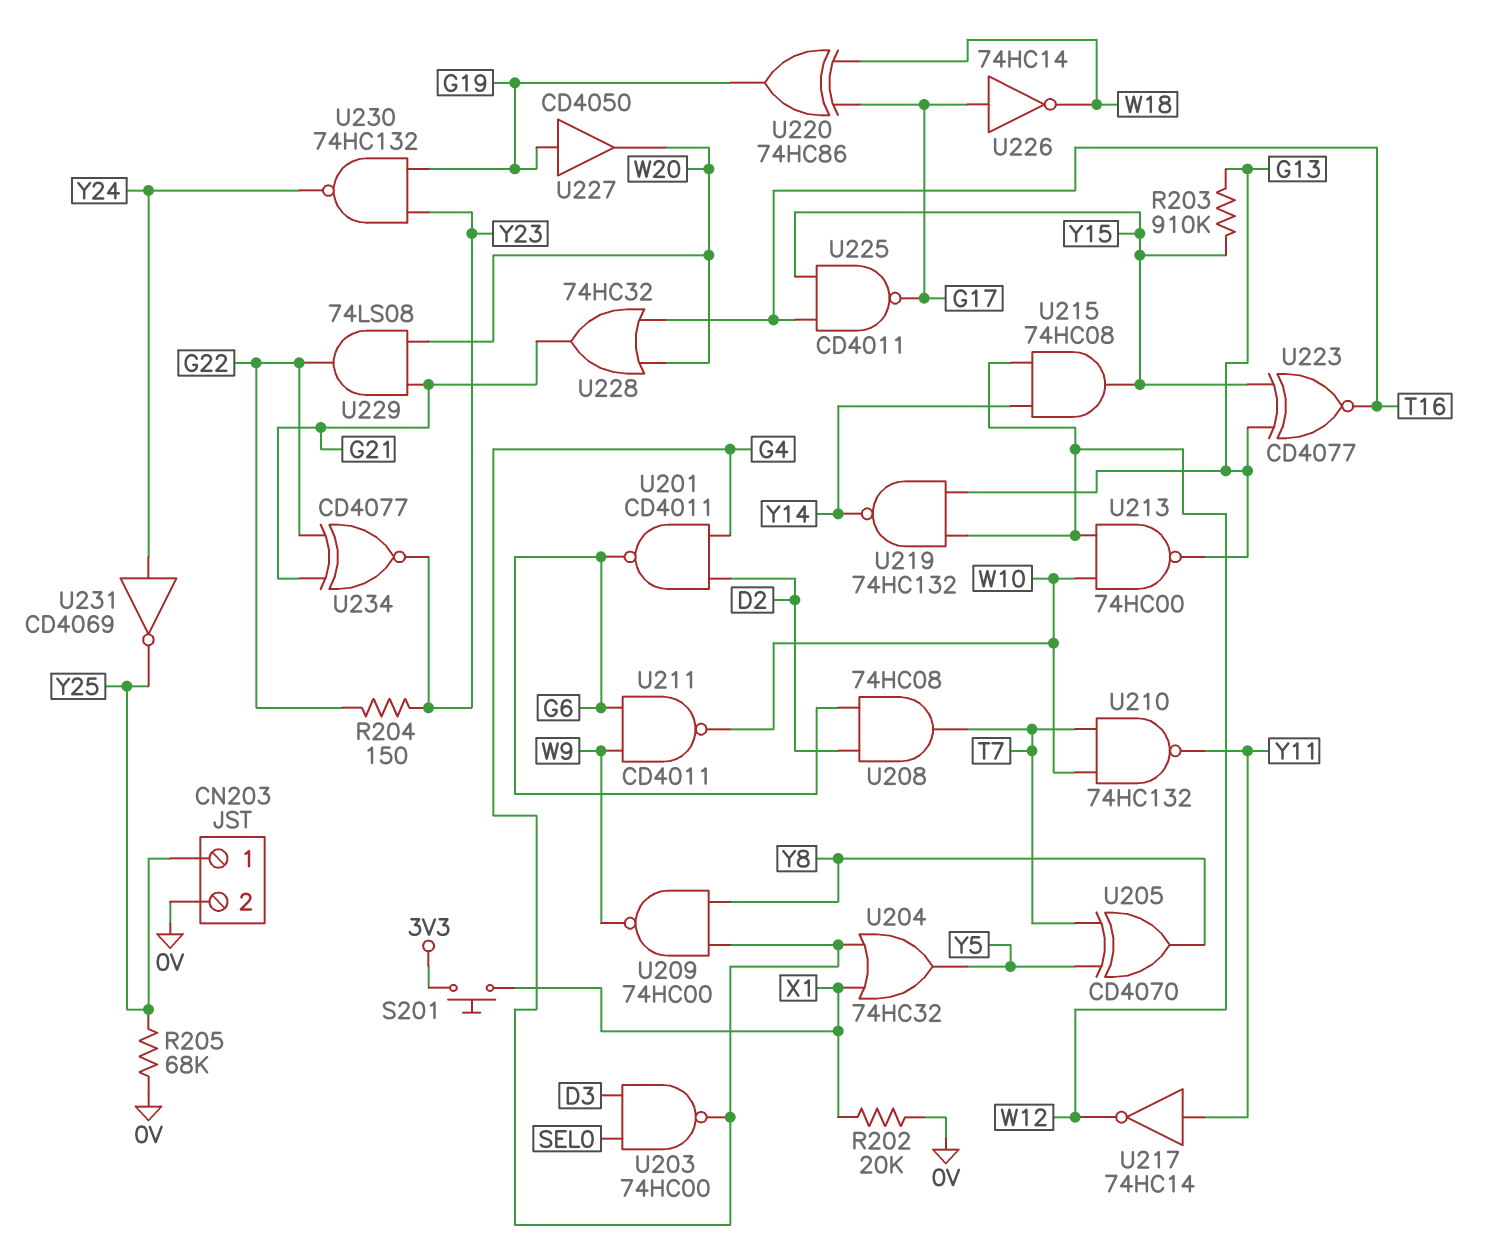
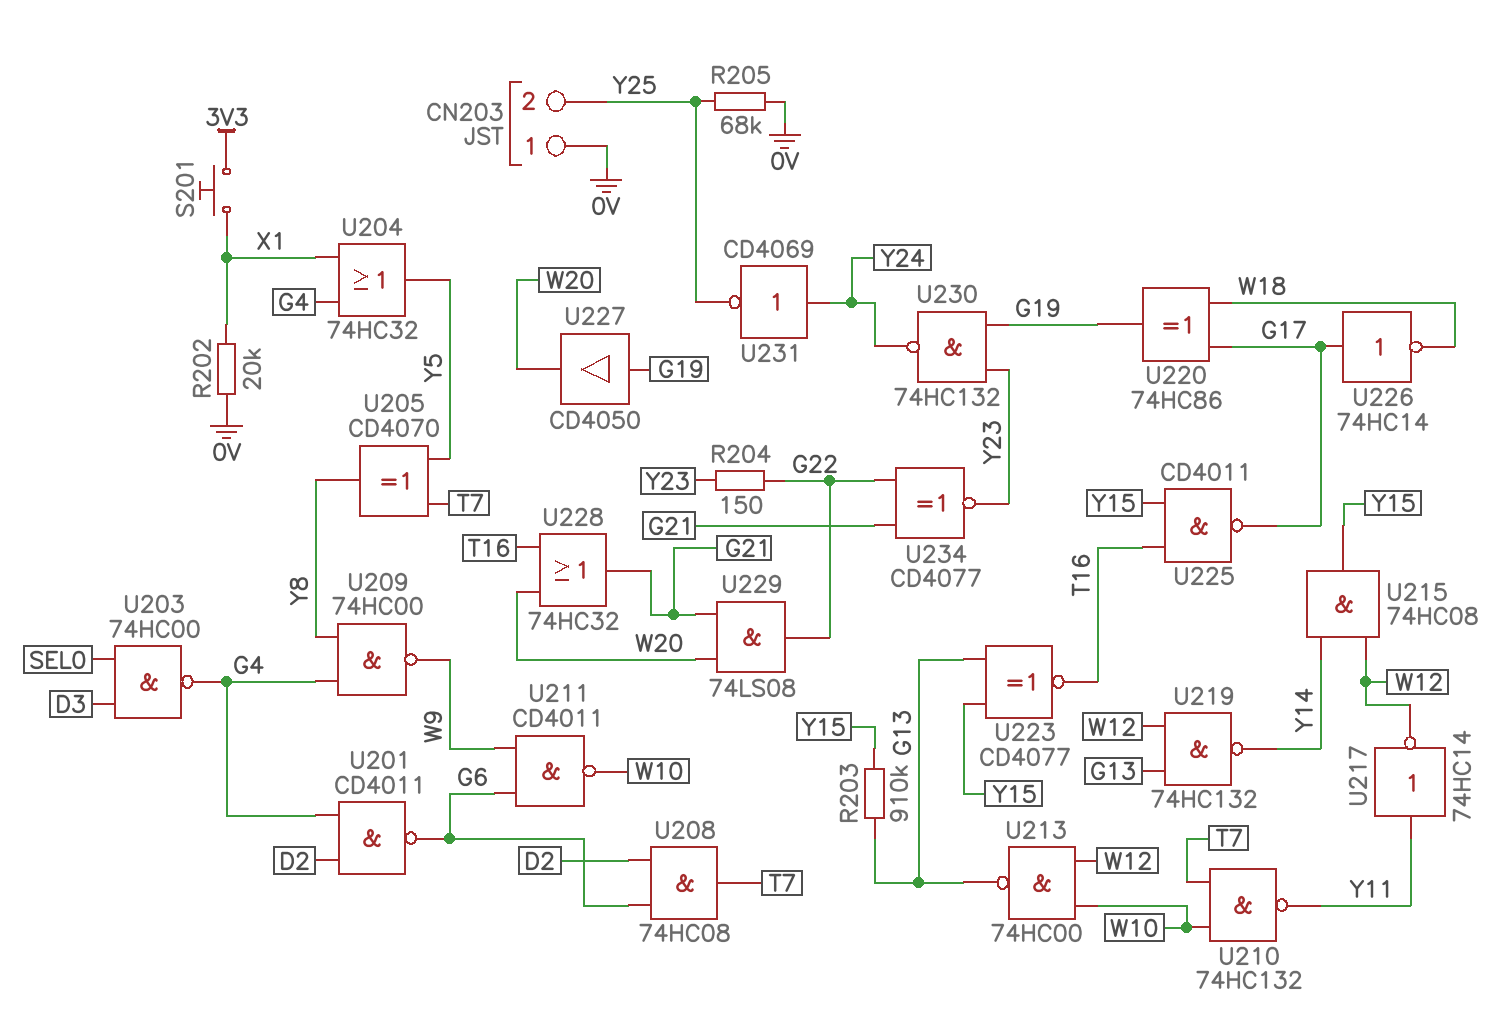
CN203 pin 1: Y25 -> 0V
CN203 pin 2: 0V -> Y25

